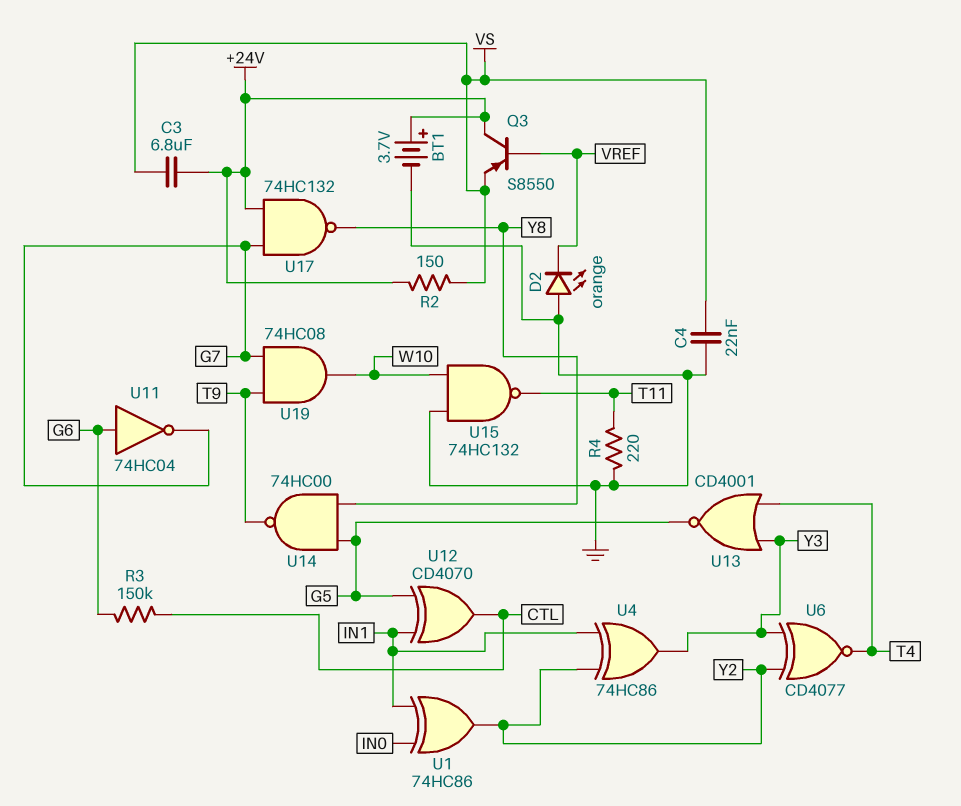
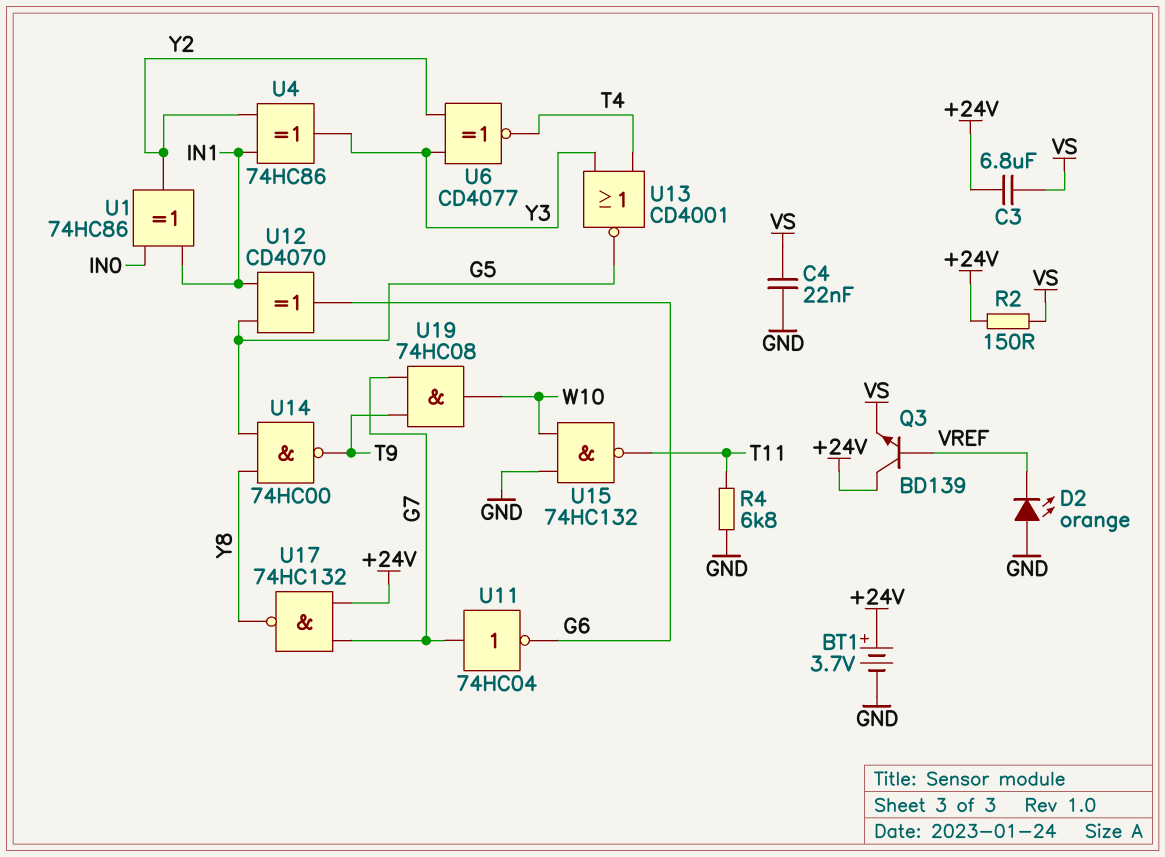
Q3: PNP S8550 (B VREF, C +24V, E VS) -> NPN BD139 (B VREF, C +24V, E VS)
R3: 150k (CTL, G6) -> none
R4: 220 (GND, T11) -> 6.8k (GND, T11)
U11: NOT 74HC04 (in G6, out G7) -> NOT 74HC04 (in G7, out G6)
U12: XOR CD4070 (in G5, in IN1, out CTL) -> XOR CD4070 (in G5, in IN1, out G6)

